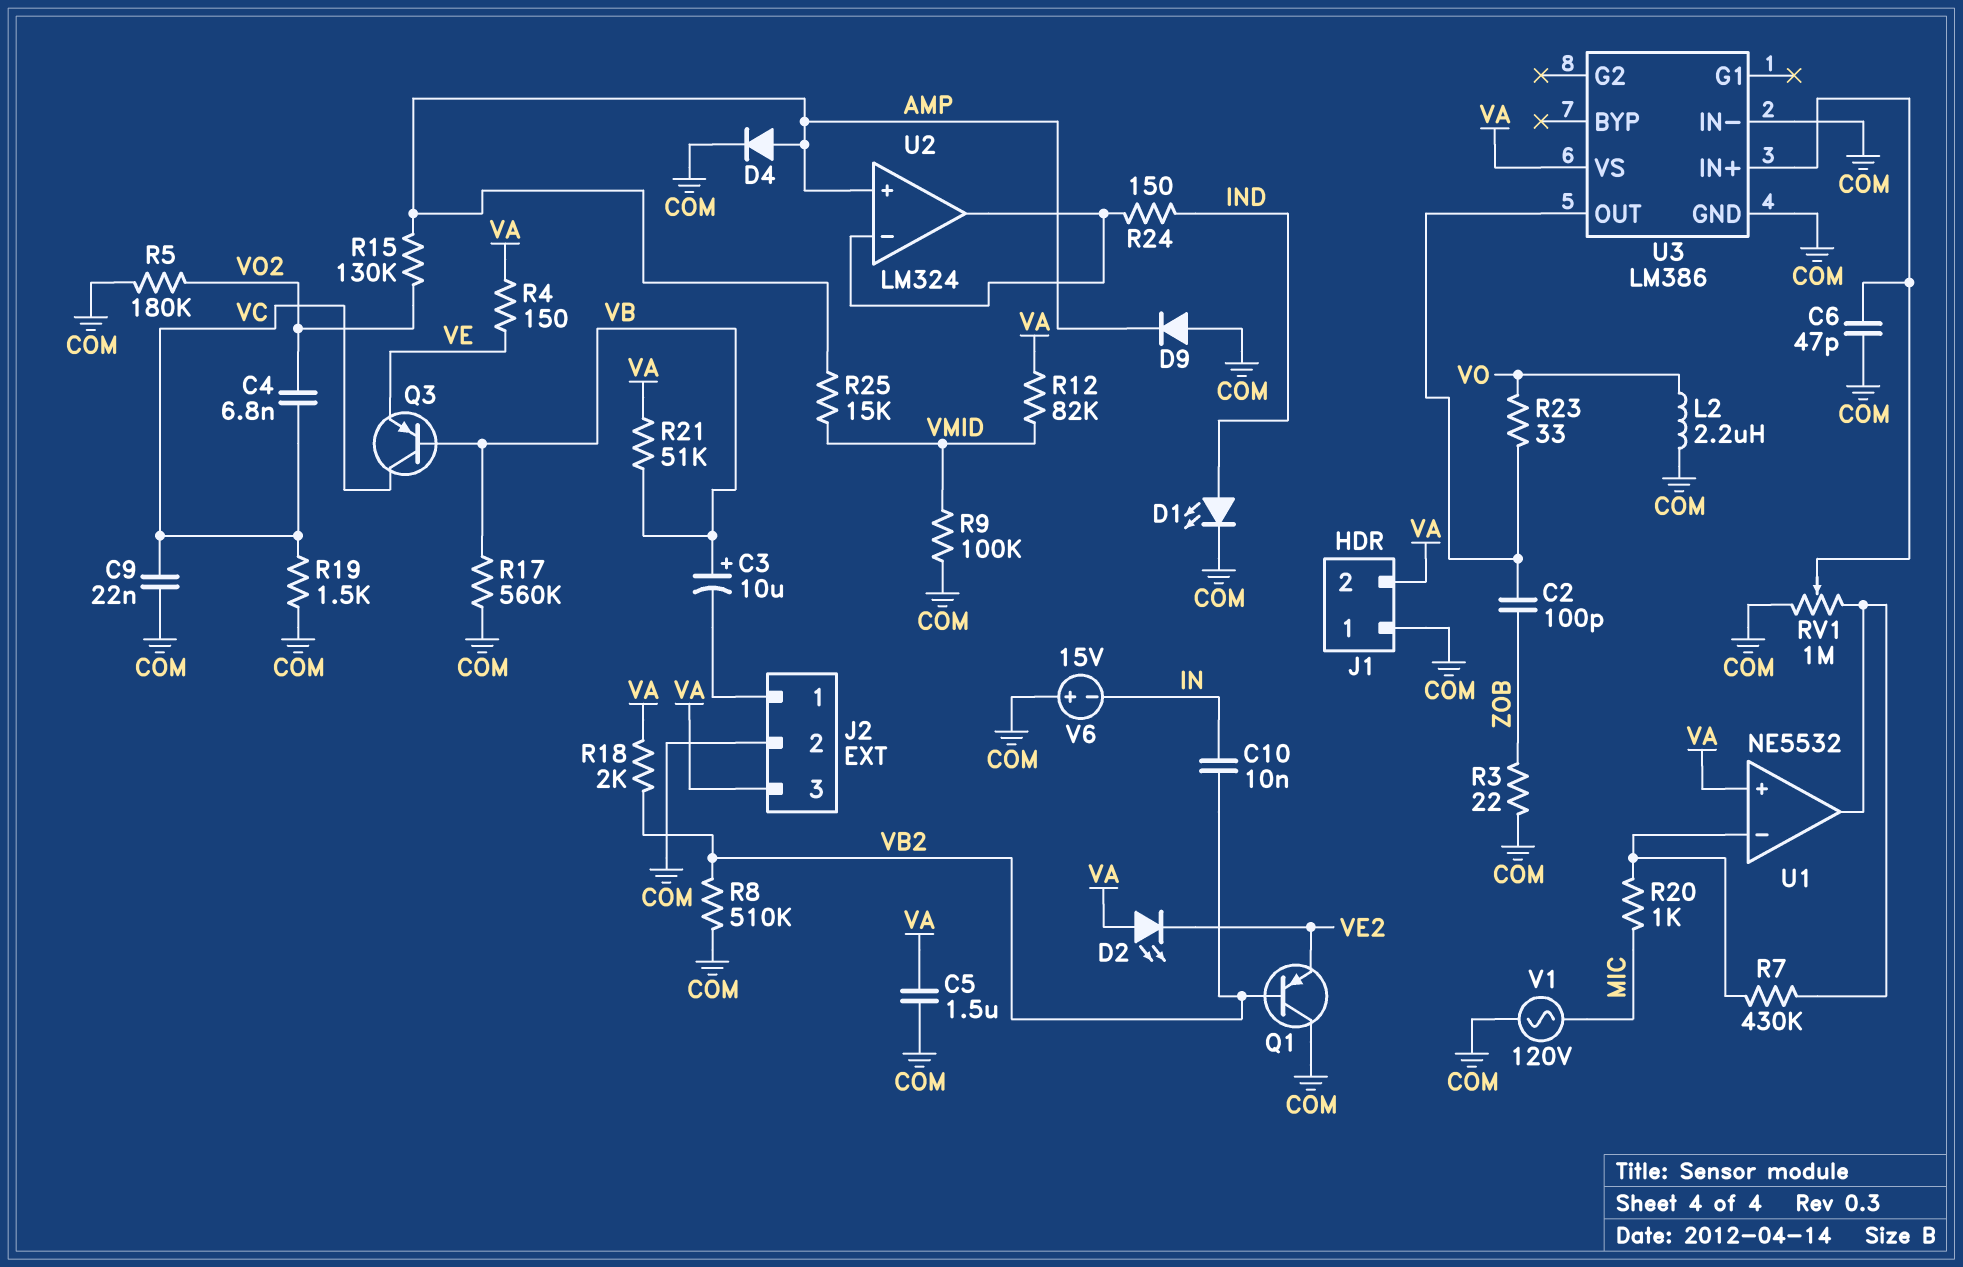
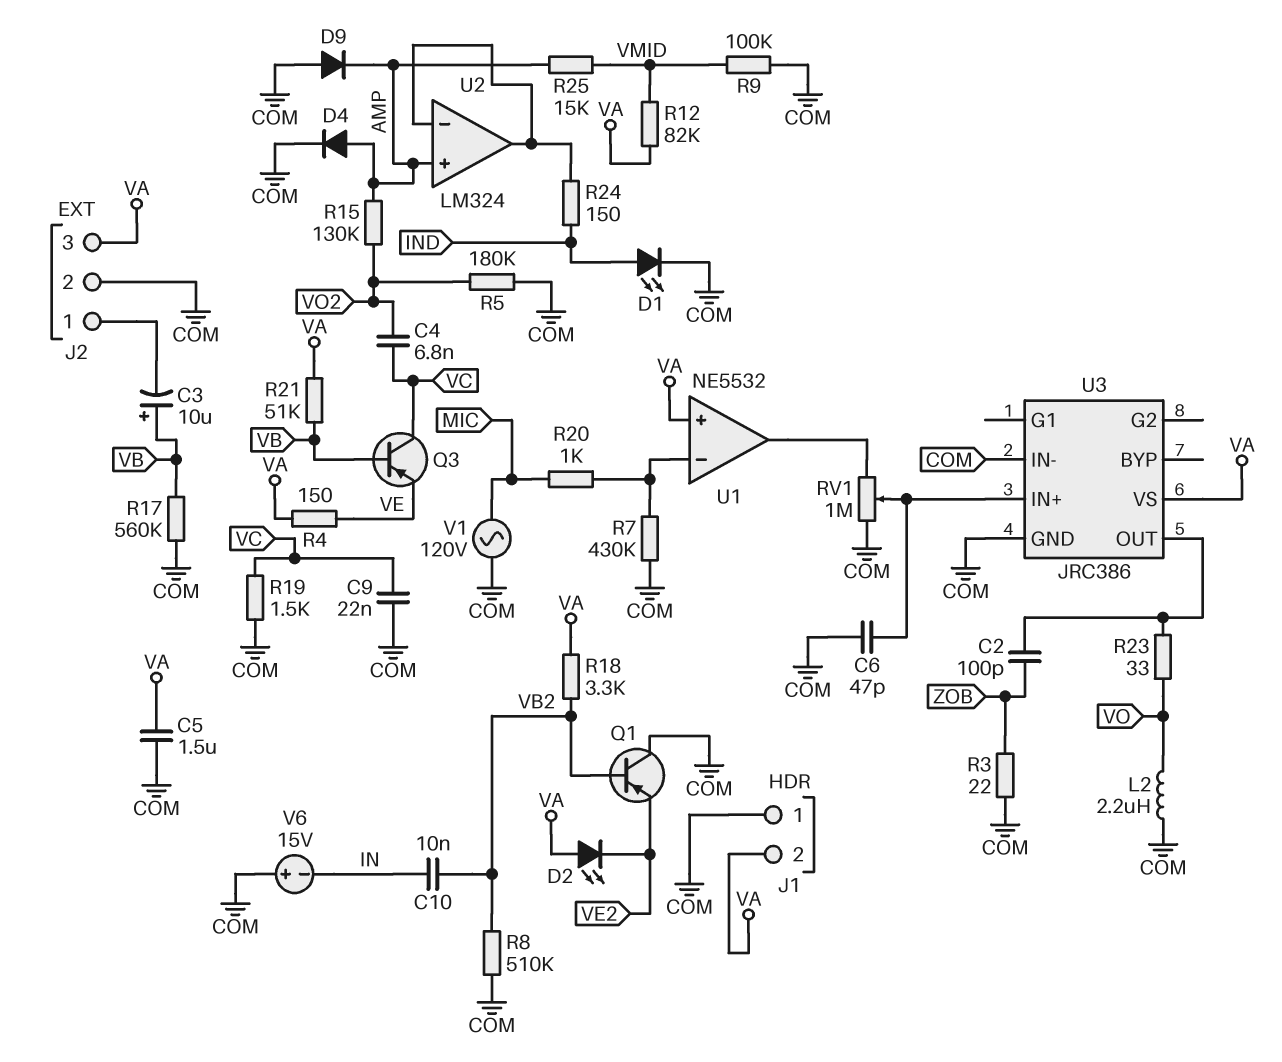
R7: 430k (U1/in-, U1/out) -> 430k (COM, U1/in-)
R18: 2k (VA, VB2) -> 3.3k (VA, VB2)
U3: LM386 -> JRC386

